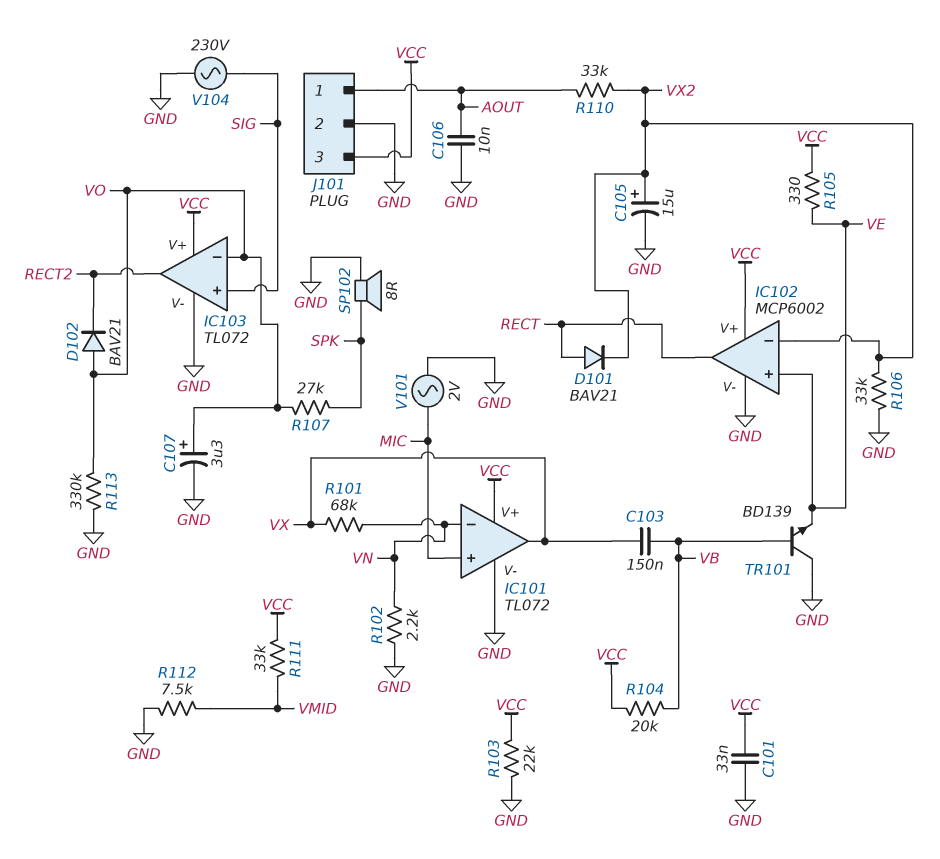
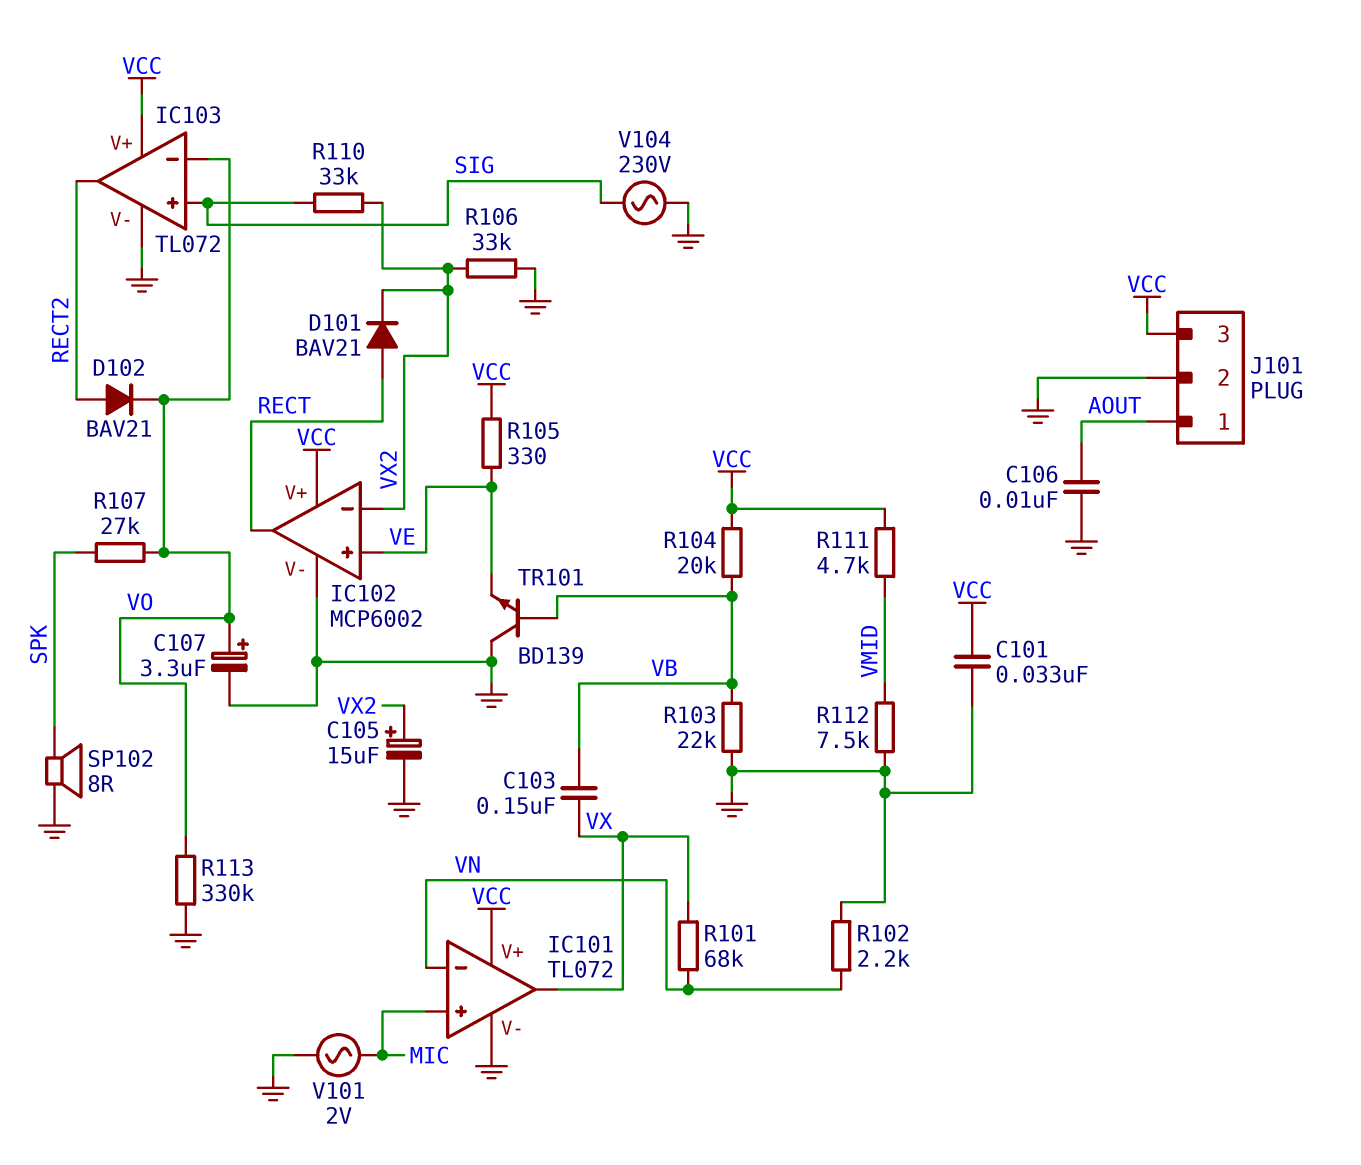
D102: diode BAV21 (A VO, K RECT2) -> diode BAV21 (A RECT2, K VO)
R103: 22k (GND, VCC) -> 22k (GND, VB)
R110: 33k (AOUT, VX2) -> 33k (SIG, VX2)
R111: 33k (VCC, VMID) -> 4.7k (VCC, VMID)

